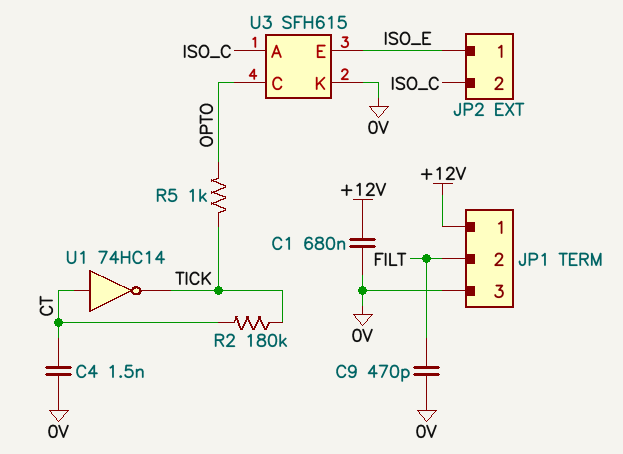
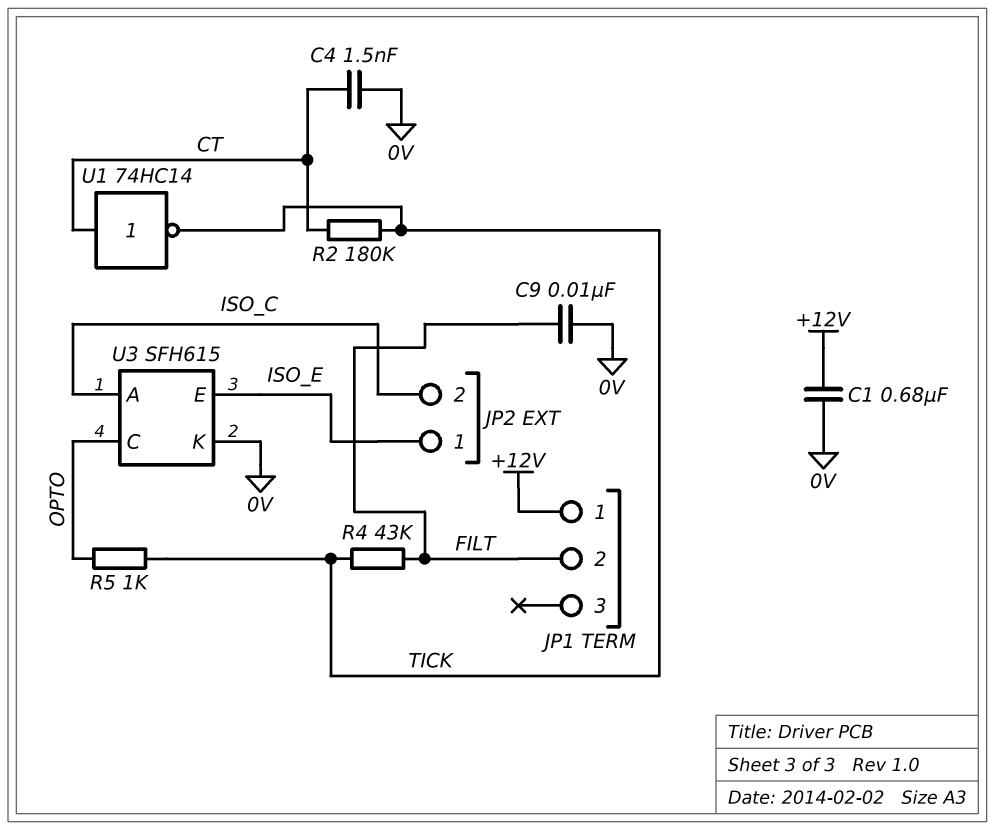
C9: 470pF (0V, FILT) -> 10nF (0V, FILT)
JP1 pin 3: 0V -> none
R4: none -> 43k (FILT, TICK)

